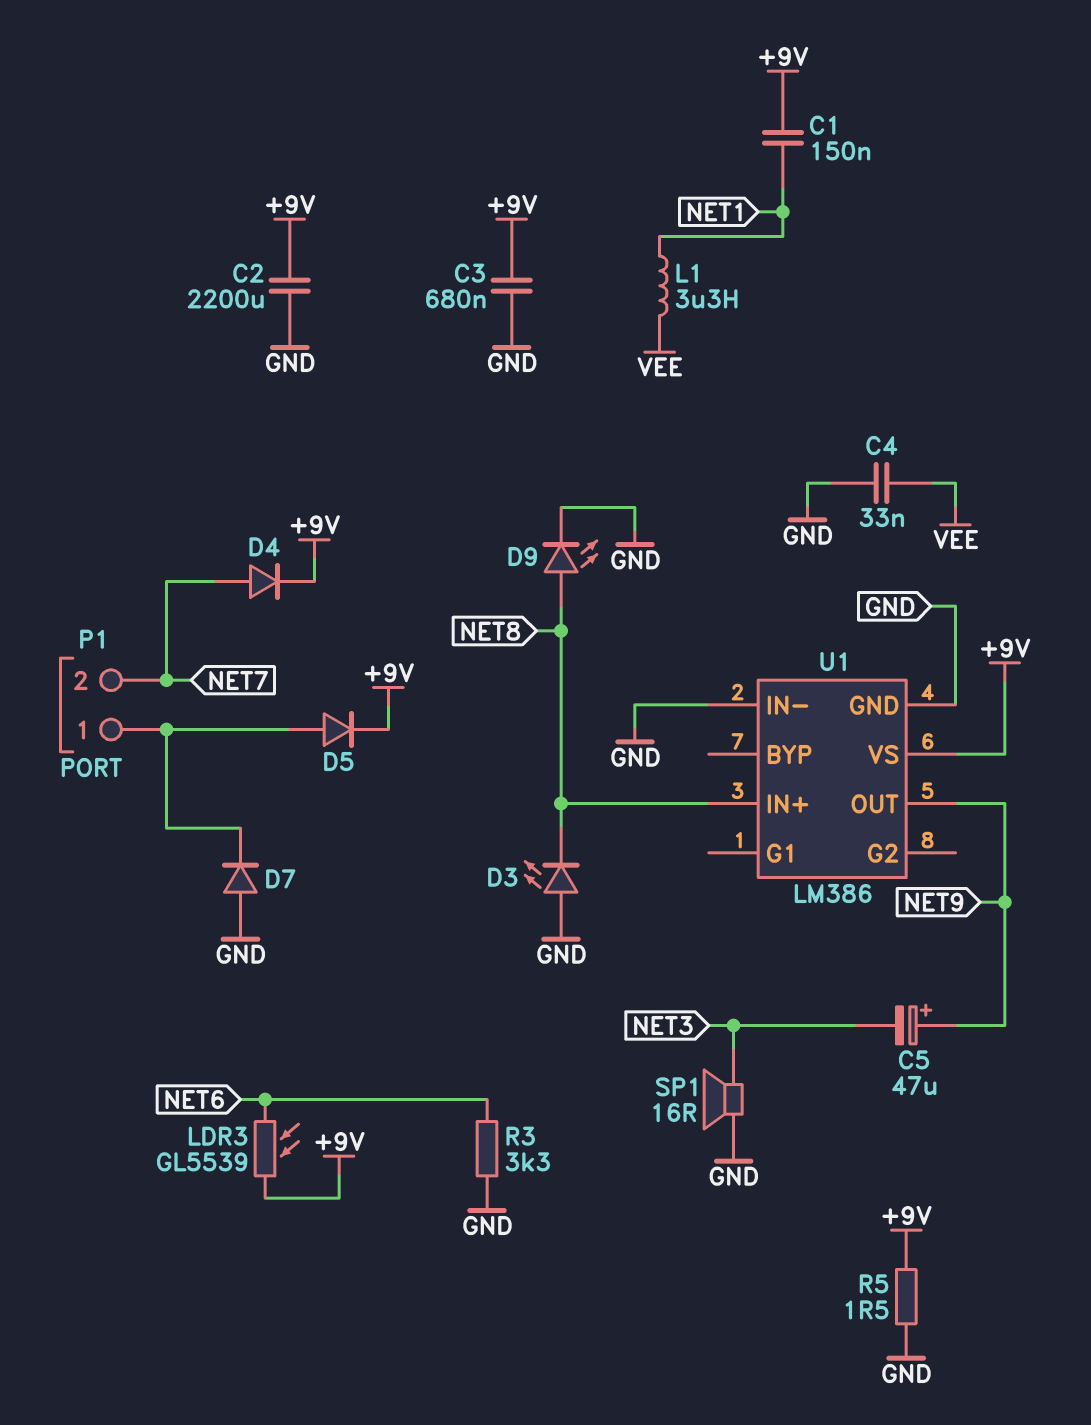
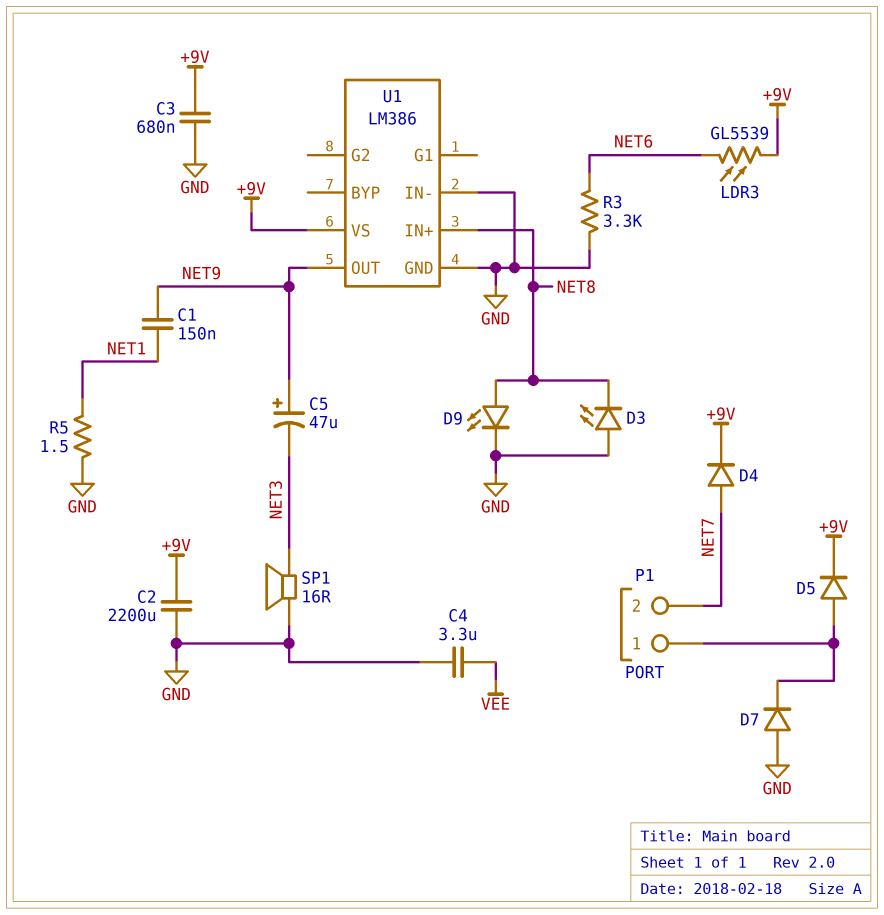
C1: 150nF (+9V, NET1) -> 150nF (NET1, NET9)
C4: 33nF (GND, VEE) -> 3.3uF (GND, VEE)
L1: 3.3uH (NET1, VEE) -> none
R5: 1.5 (+9V, GND) -> 1.5 (GND, NET1)

